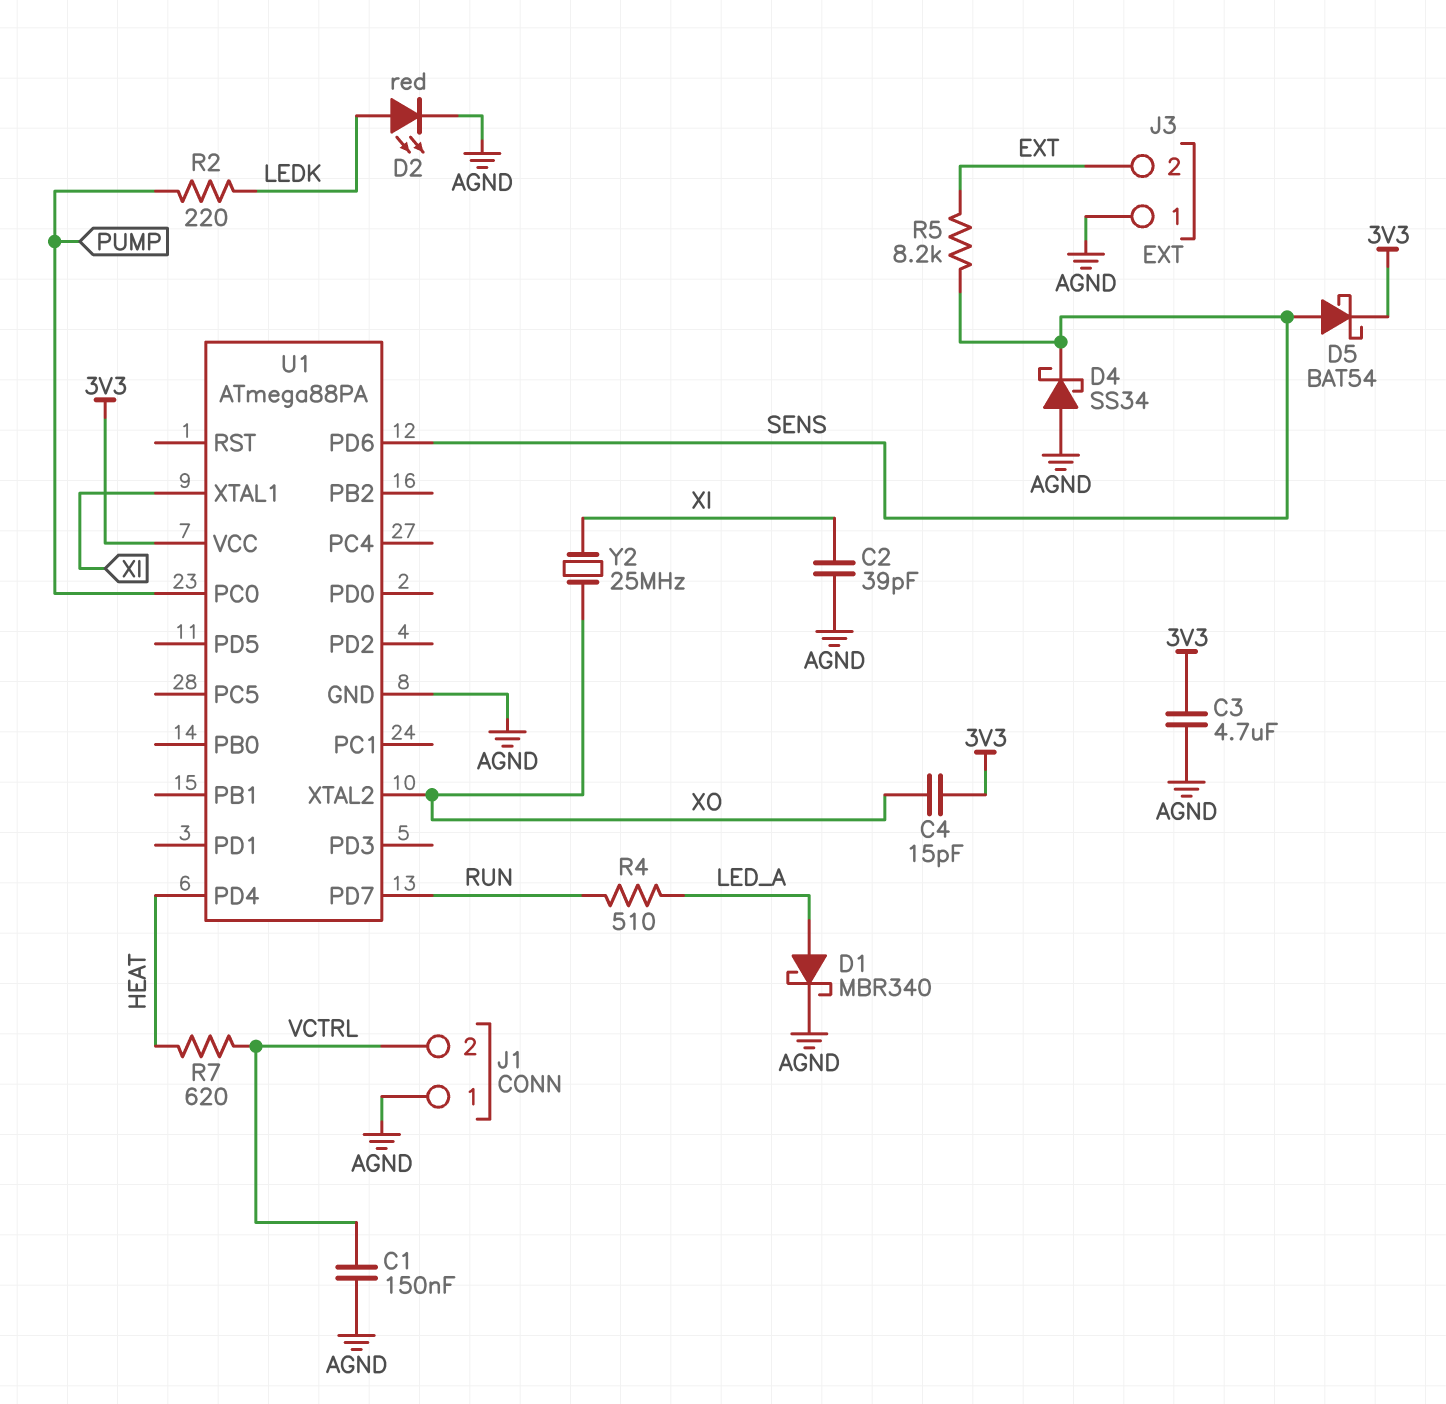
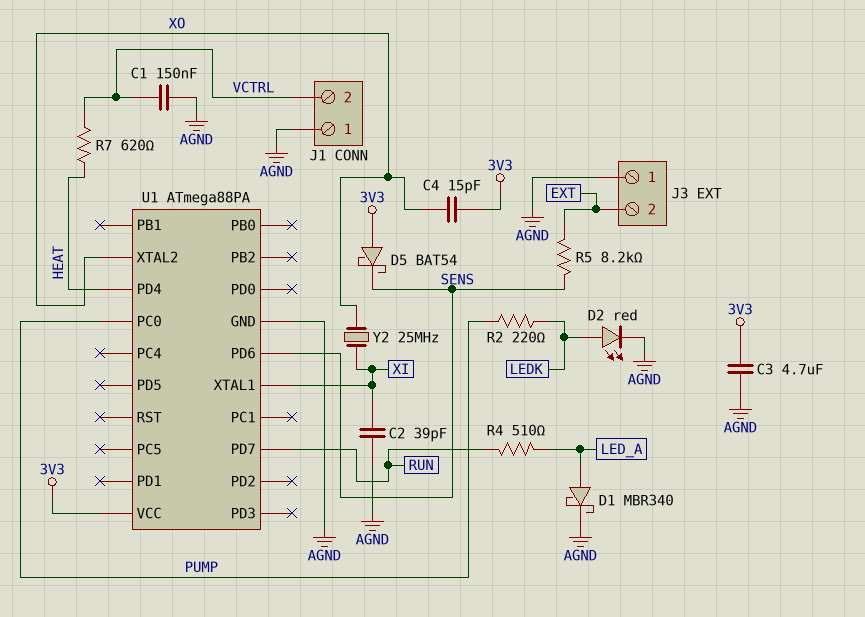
D4: schottky SS34 (A AGND, K SENS) -> none
D5: schottky BAT54 (A SENS, K 3V3) -> schottky BAT54 (A 3V3, K SENS)

